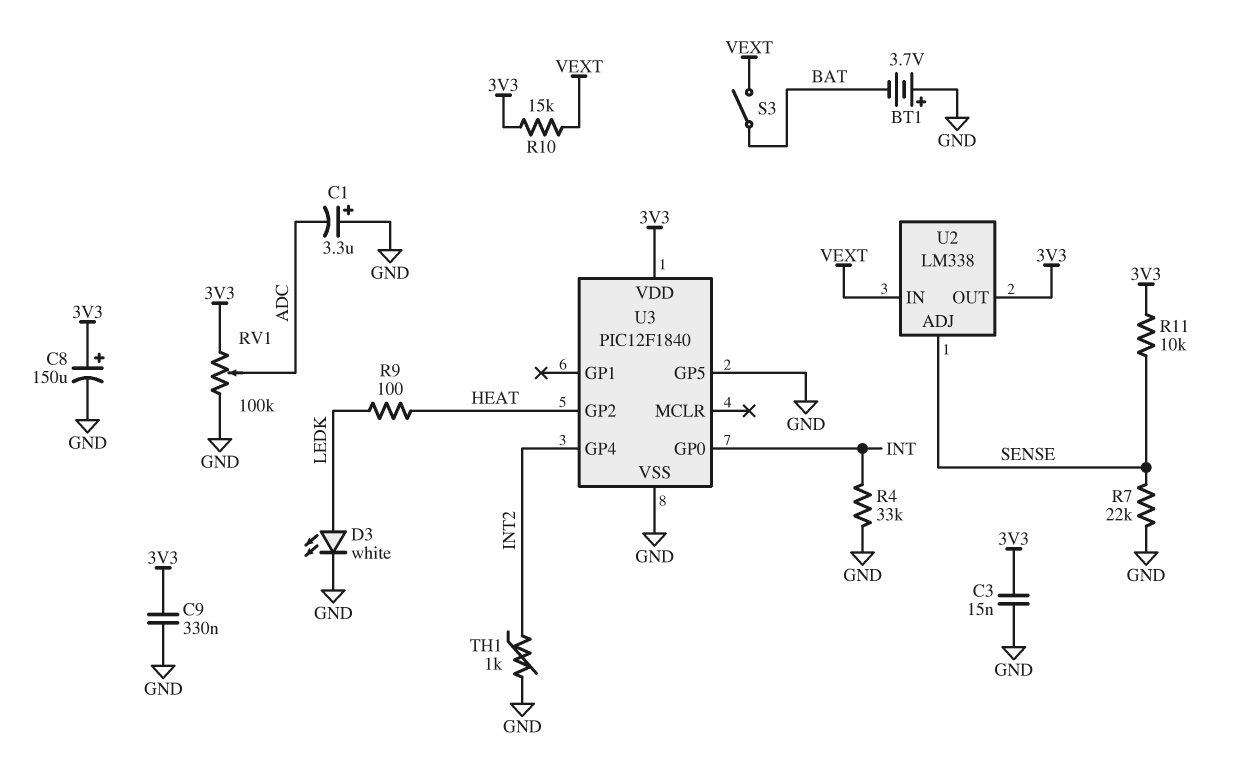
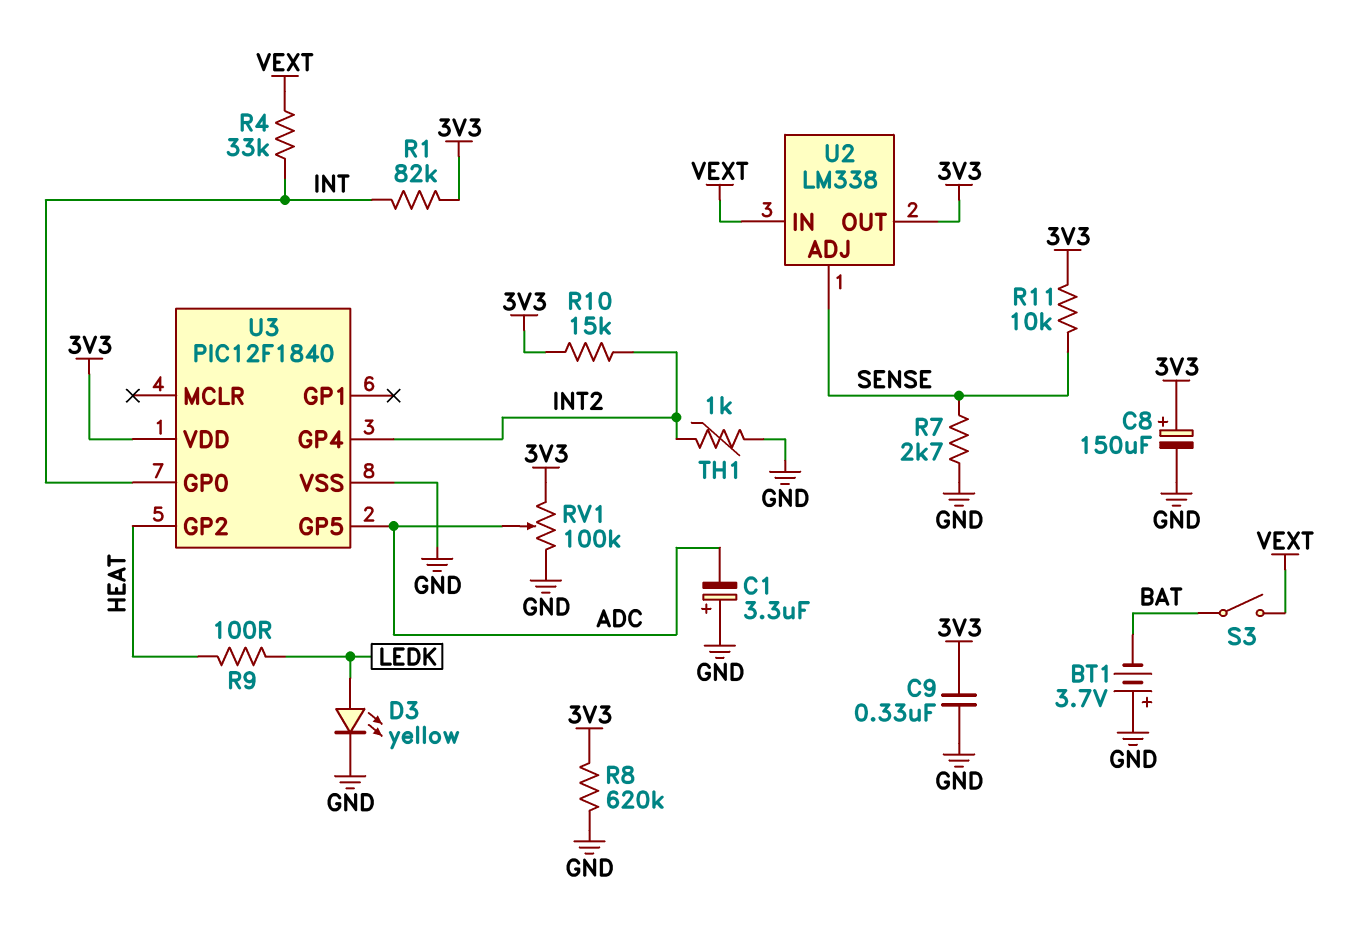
C3: 15nF (3V3, GND) -> none
D3: LED white (A LEDK, K GND) -> LED yellow (A LEDK, K GND)
R1: none -> 82k (3V3, INT)
R4: 33k (GND, INT) -> 33k (INT, VEXT)
R7: 22k (GND, SENSE) -> 2.7k (GND, SENSE)
R8: none -> 620k (3V3, GND)
R10: 15k (3V3, VEXT) -> 15k (3V3, INT2)
U3 pin GP5: GND -> ADC

